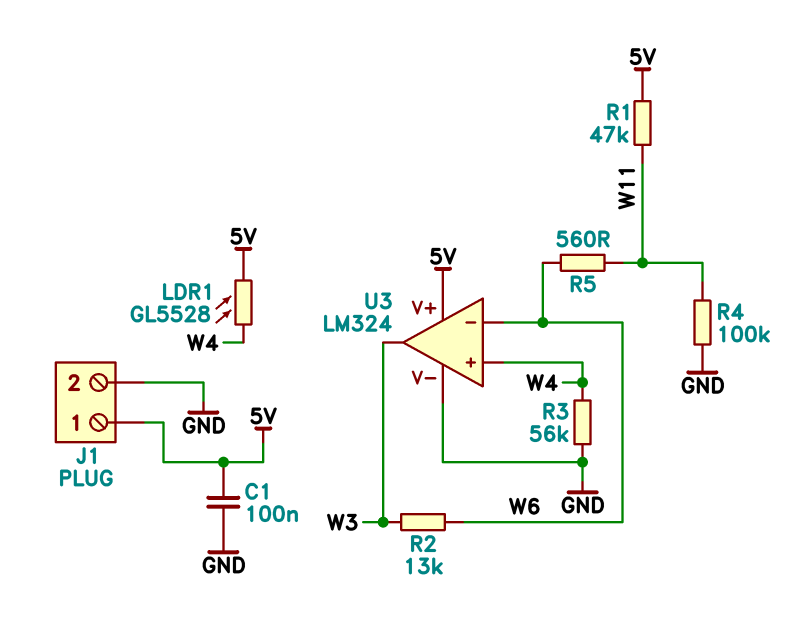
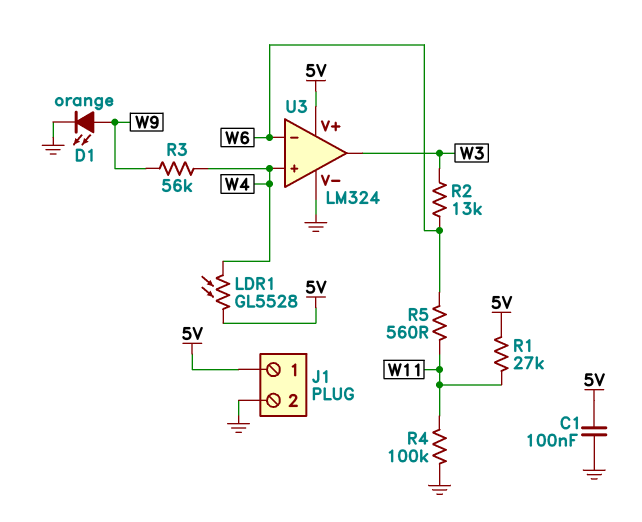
D1: none -> LED orange (A W9, K GND)
R1: 47k (5V, W11) -> 27k (5V, W11)
R3: 56k (GND, W4) -> 56k (W4, W9)

